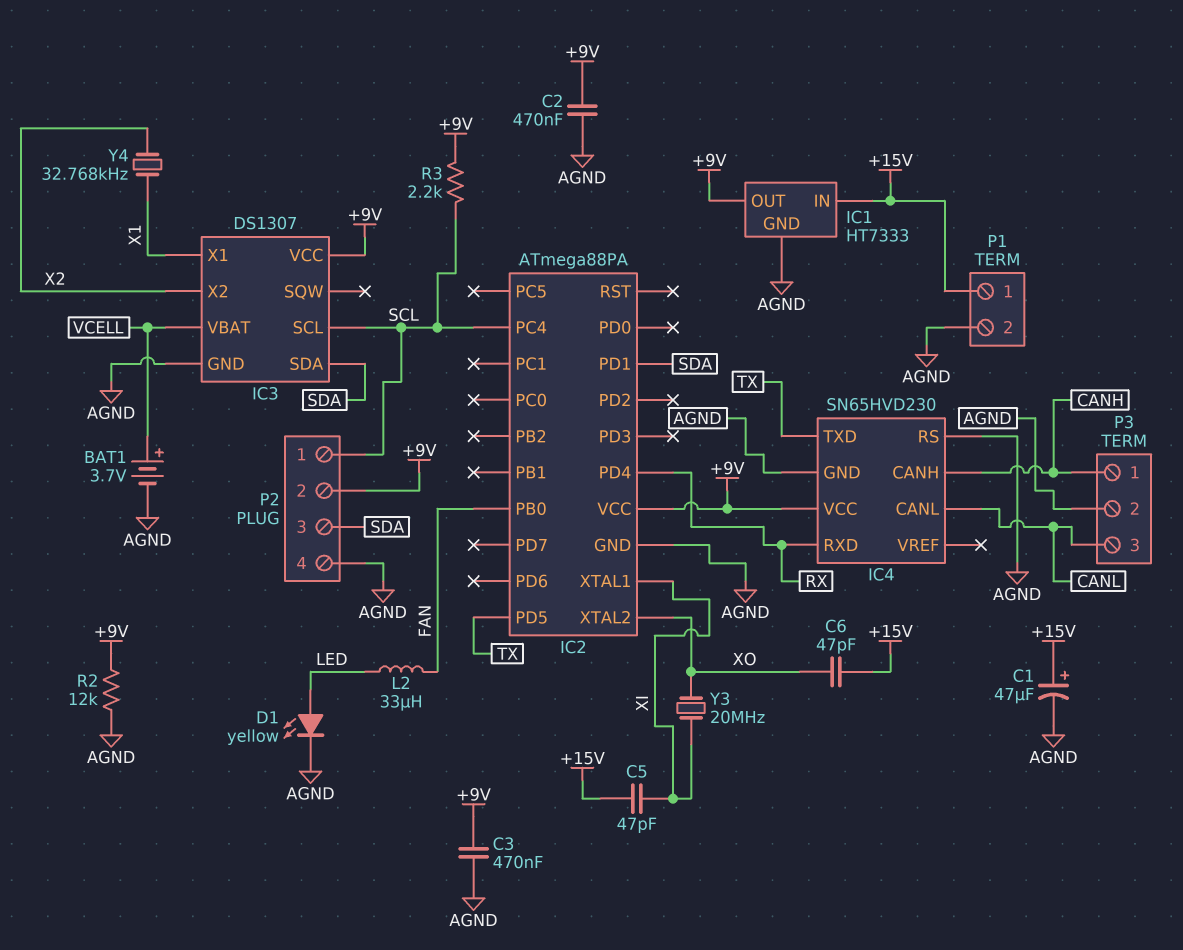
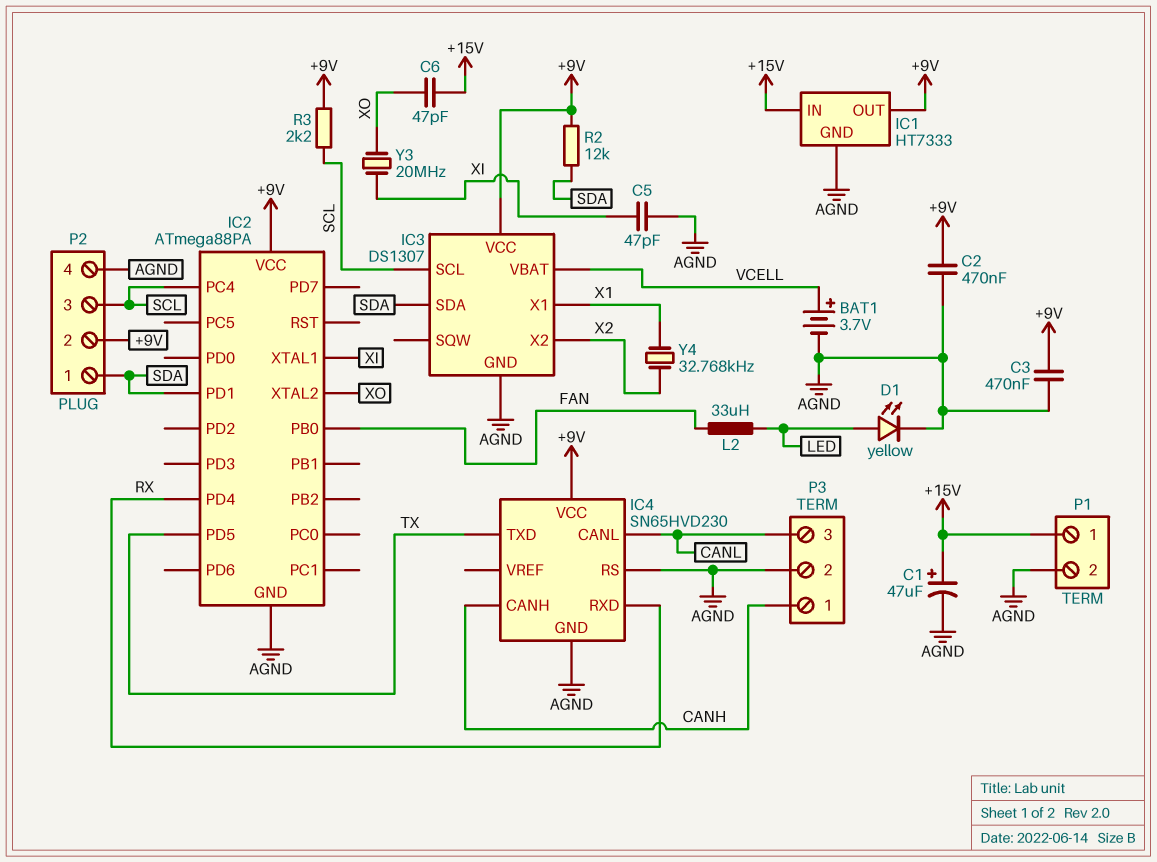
C5: 47pF (+15V, XI) -> 47pF (AGND, XI)
P2 pin 1: SCL -> SDA
P2 pin 3: SDA -> SCL
R2: 12k (+9V, AGND) -> 12k (+9V, SDA)

